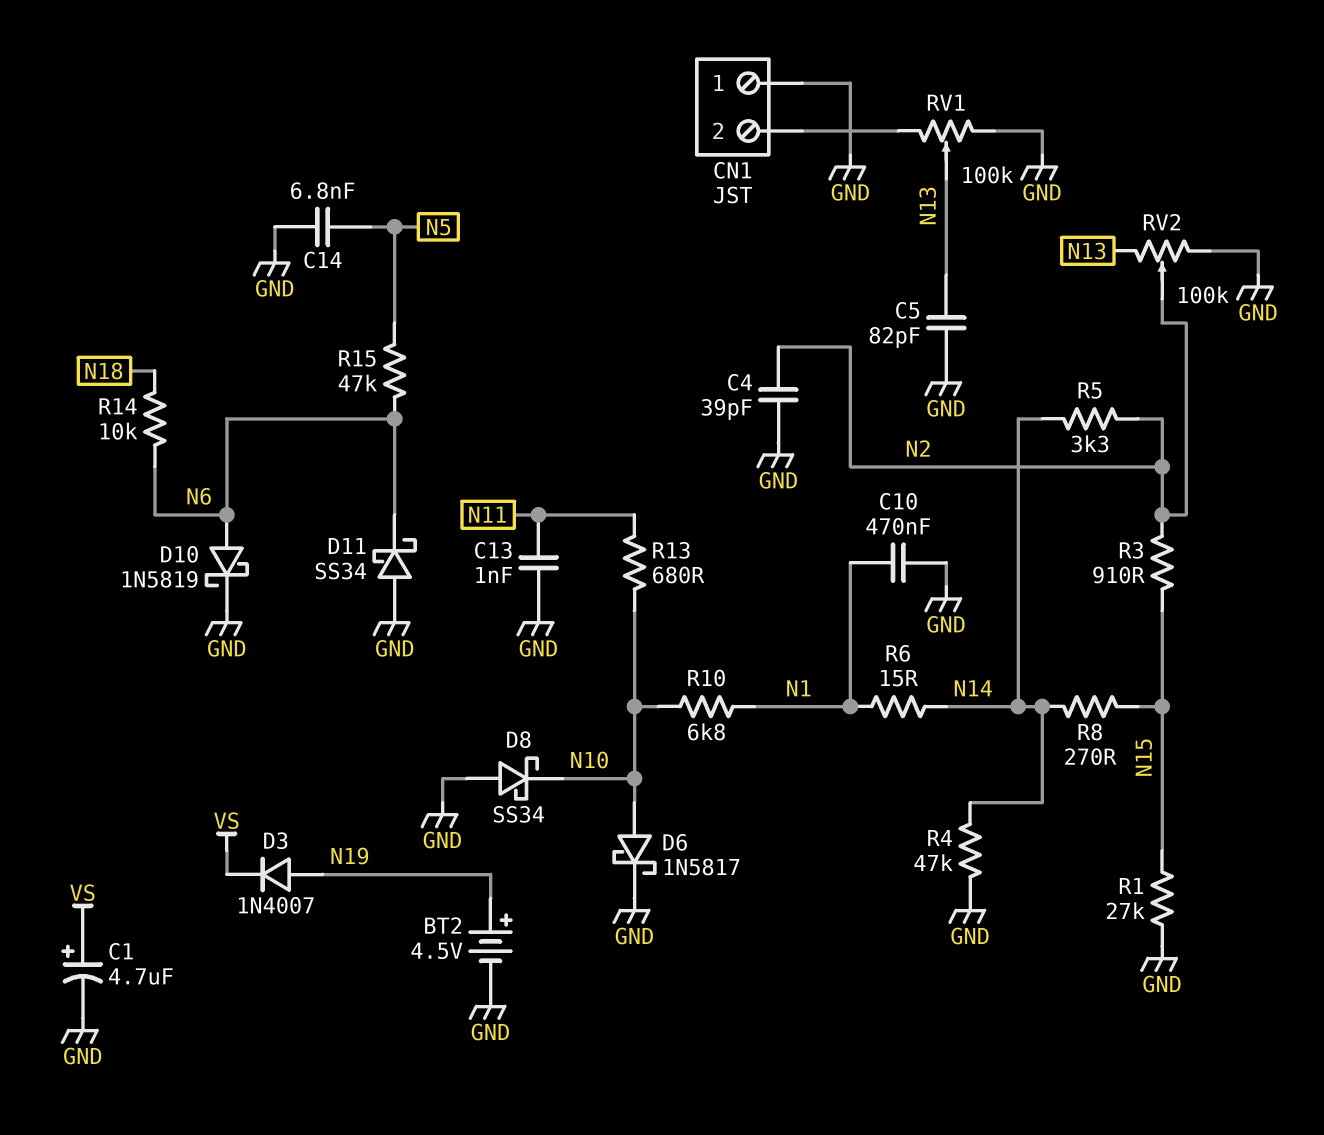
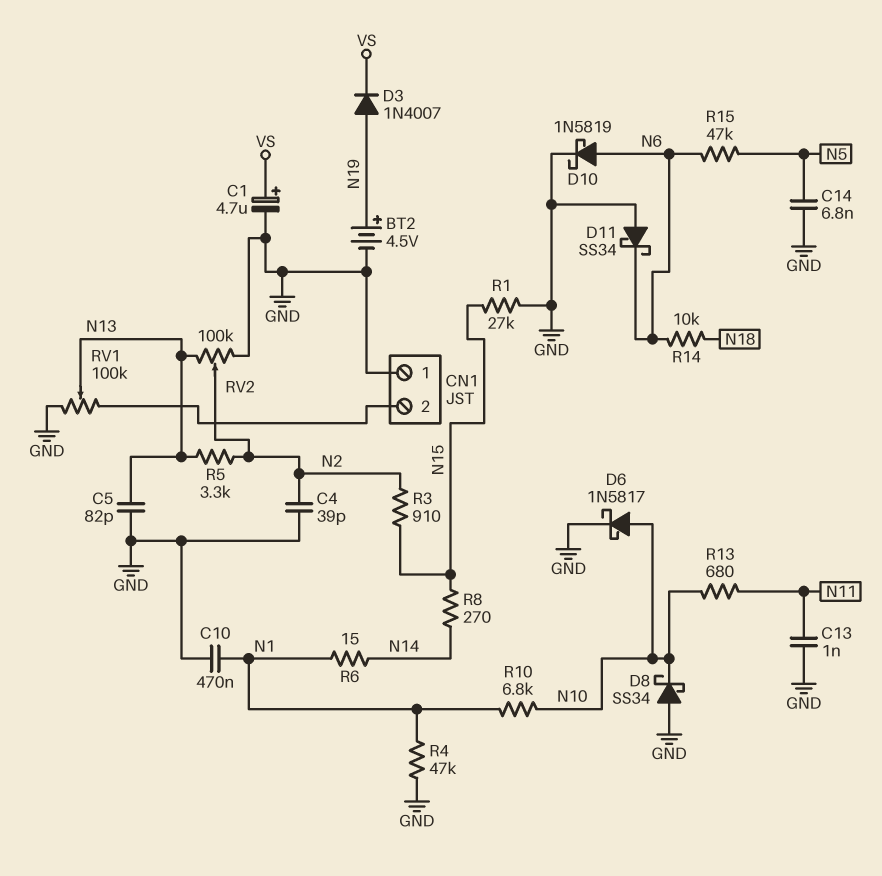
R4: 47k (GND, N14) -> 47k (GND, N1)
R5: 3.3k (N2, N14) -> 3.3k (N2, N13)

